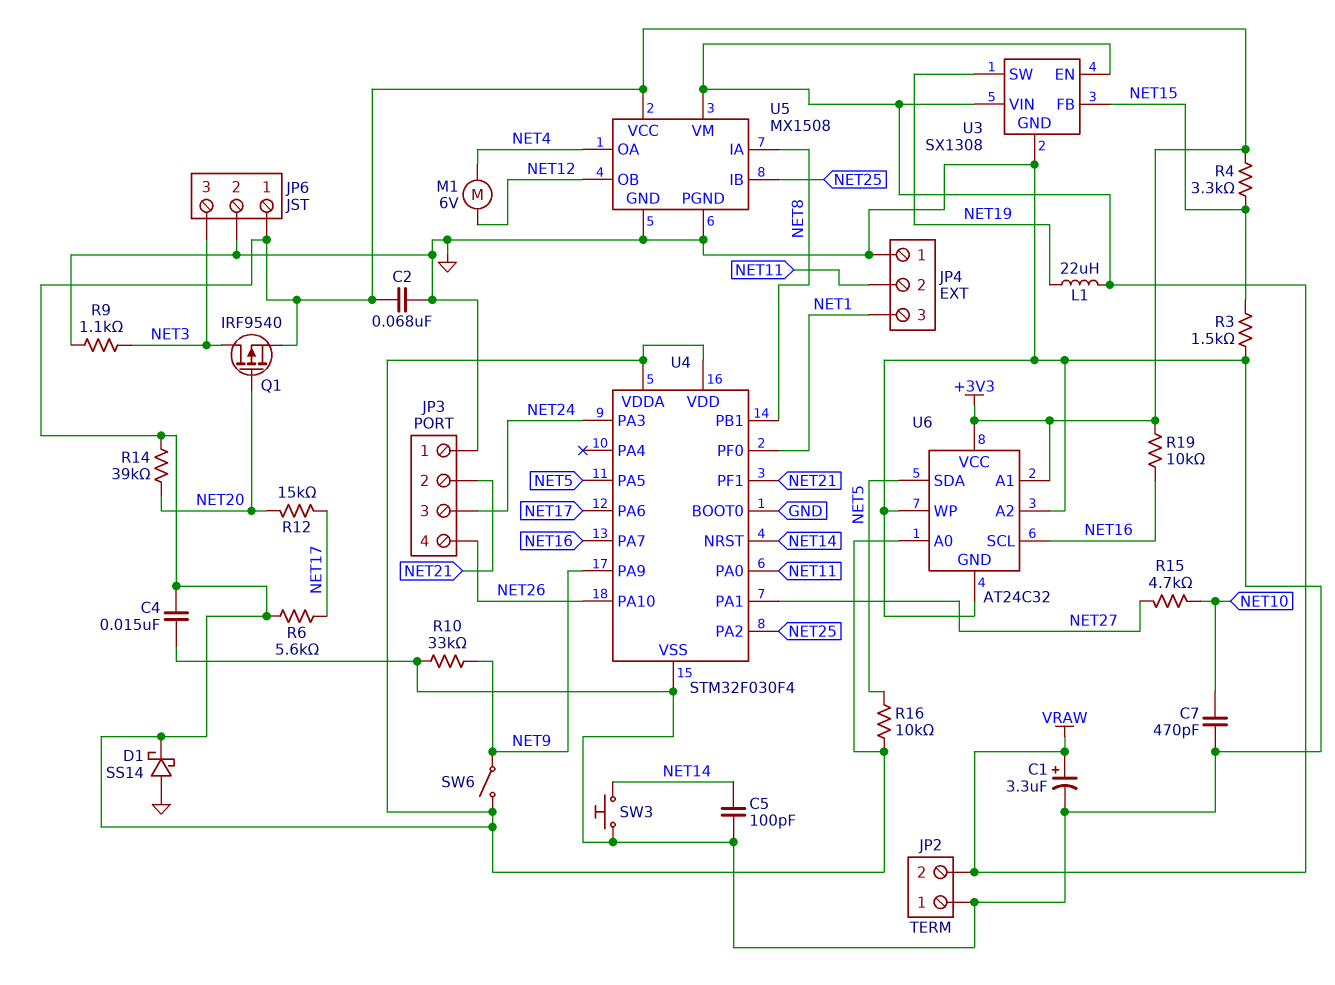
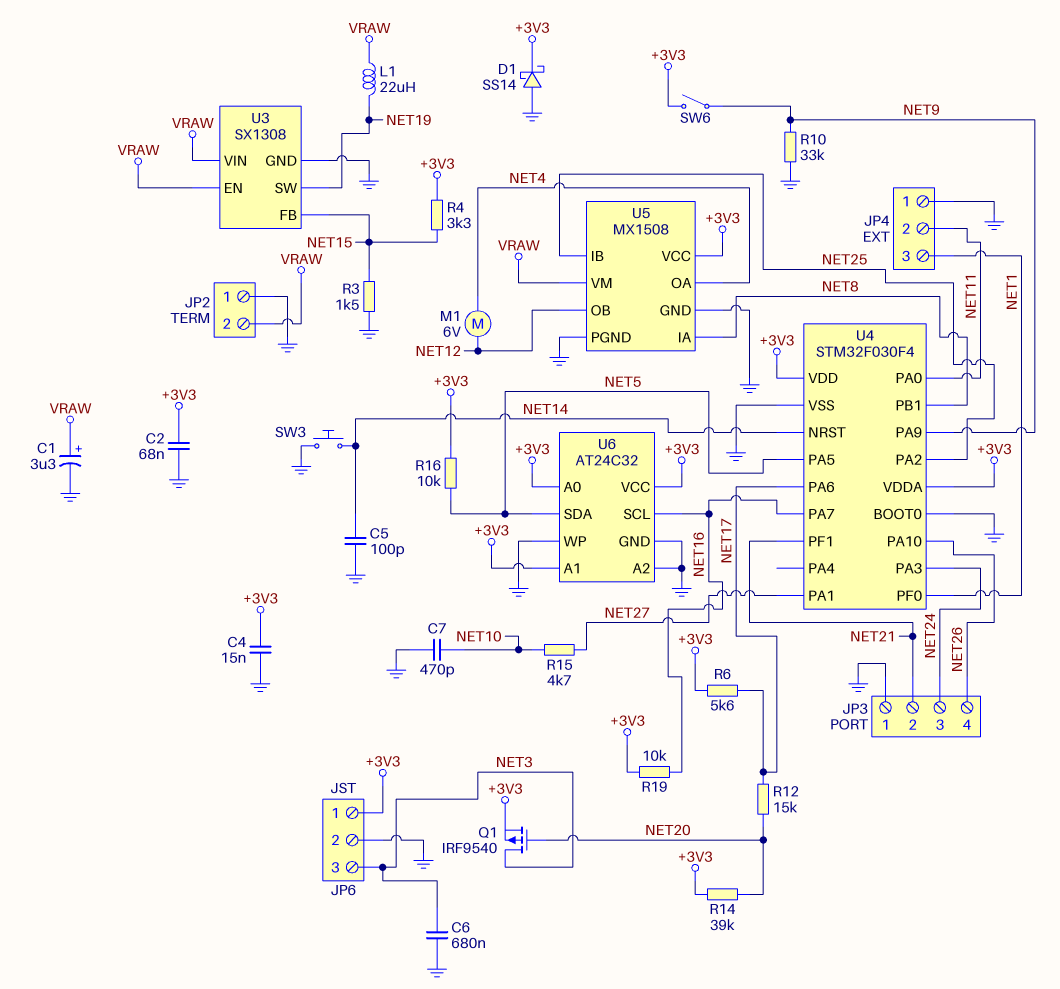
C6: none -> 680nF (GND, NET3)
R9: 1.1k (GND, NET3) -> none

